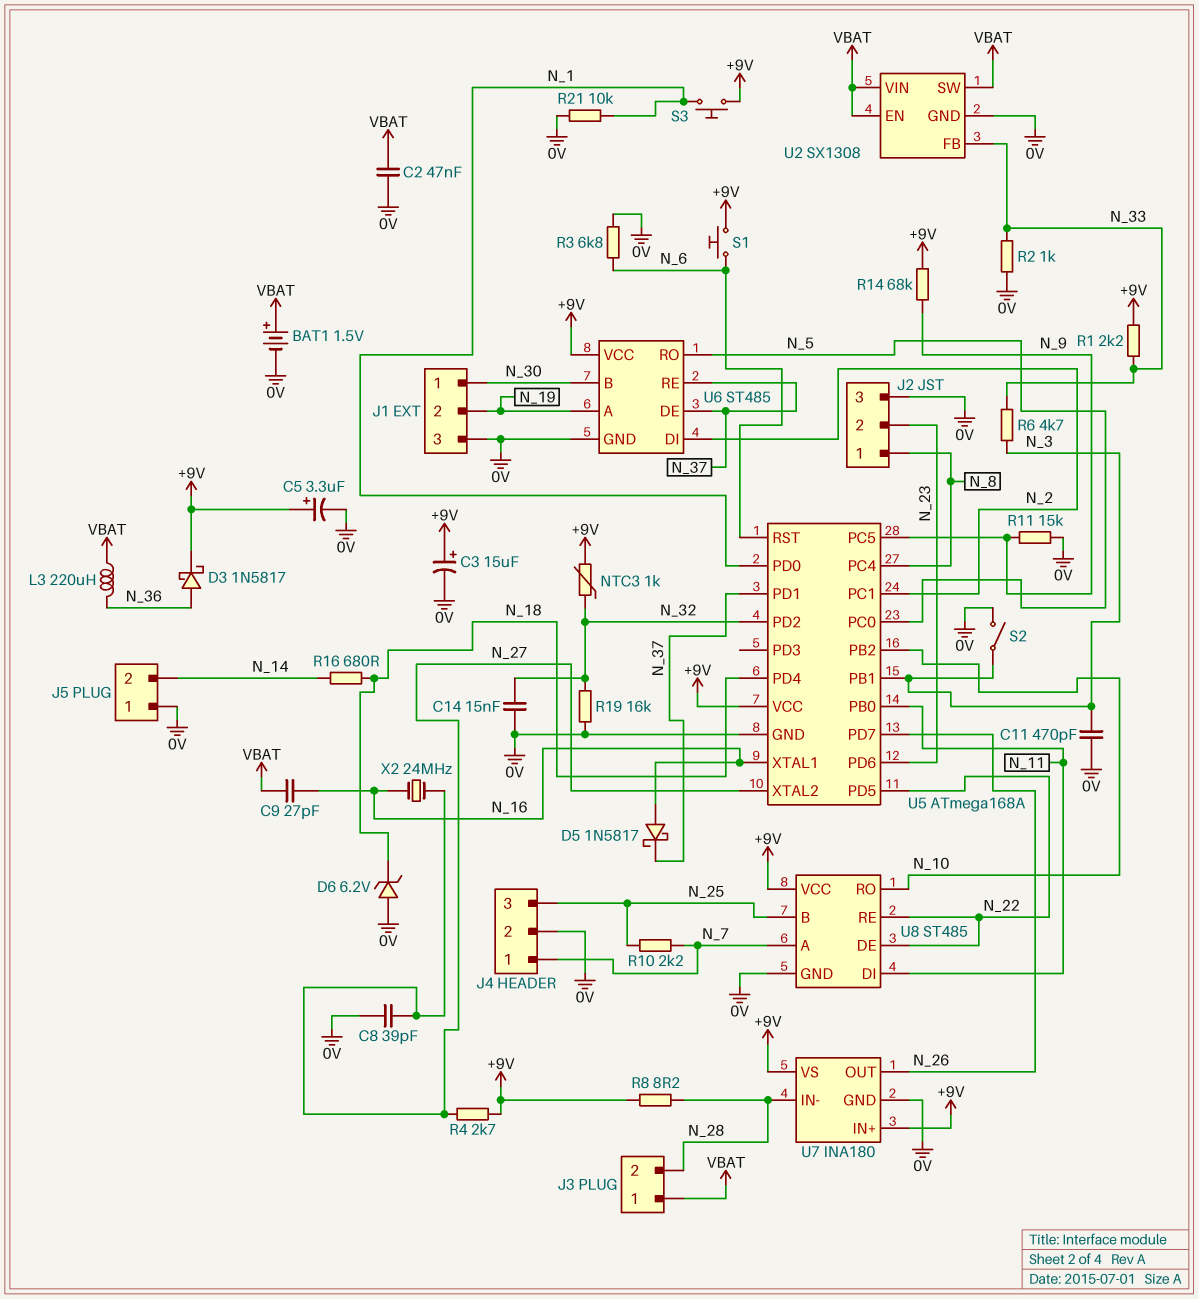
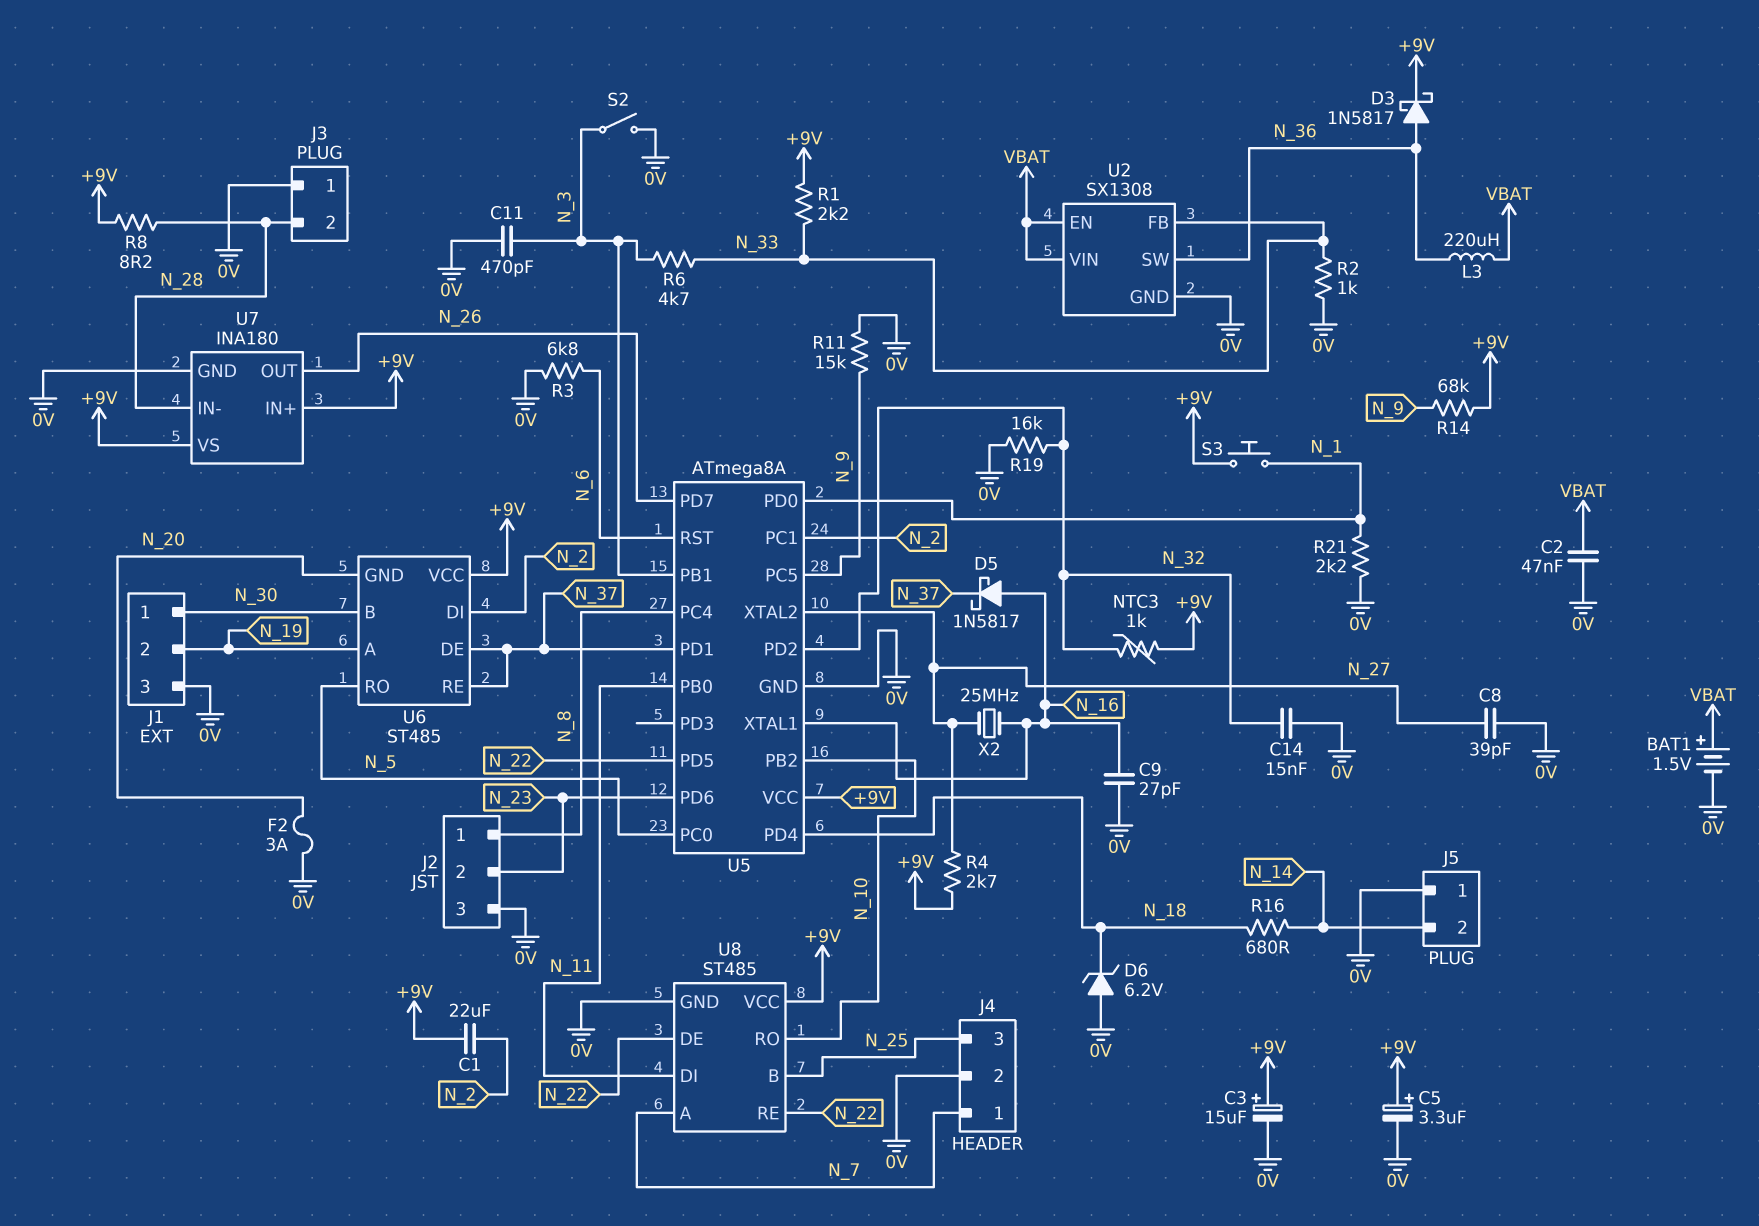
C1: none -> 22uF (+9V, N_2)
C9: 27pF (N_16, VBAT) -> 27pF (0V, N_16)
F2: none -> 3A (0V, N_20)
J3 pin 1: VBAT -> 0V
R10: 2.2k (N_7, N_25) -> none
R21: 10k (0V, N_1) -> 2.2k (0V, N_1)
S1: button (+9V, N_6) -> none
U2 pin SW: VBAT -> N_36
U5: ATmega168A -> ATmega8A
U6 pin GND: 0V -> N_20
X2: 24MHz (N_16, N_27) -> 25MHz (N_16, N_27)

